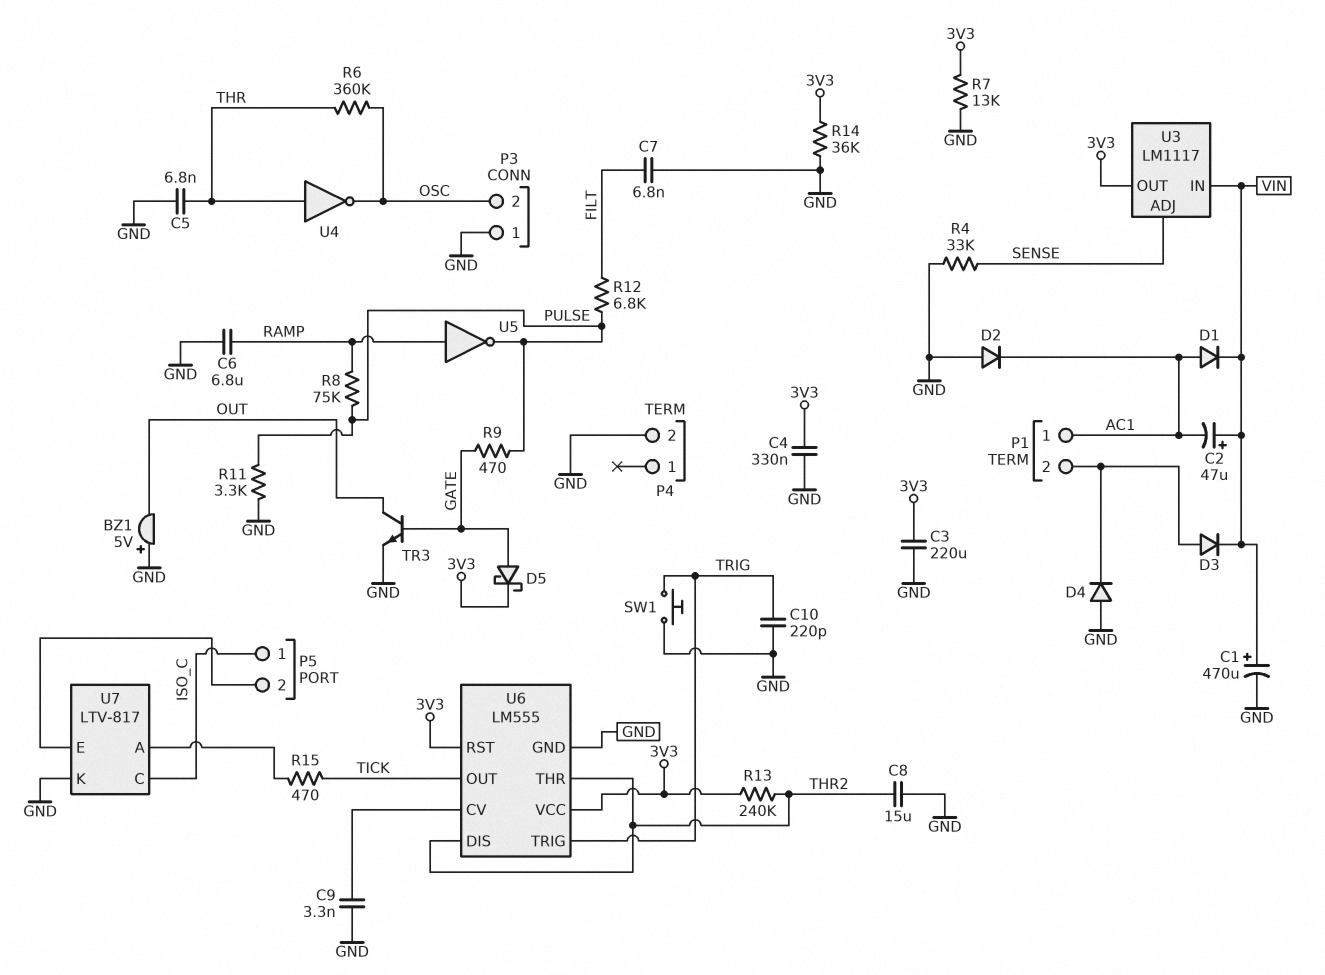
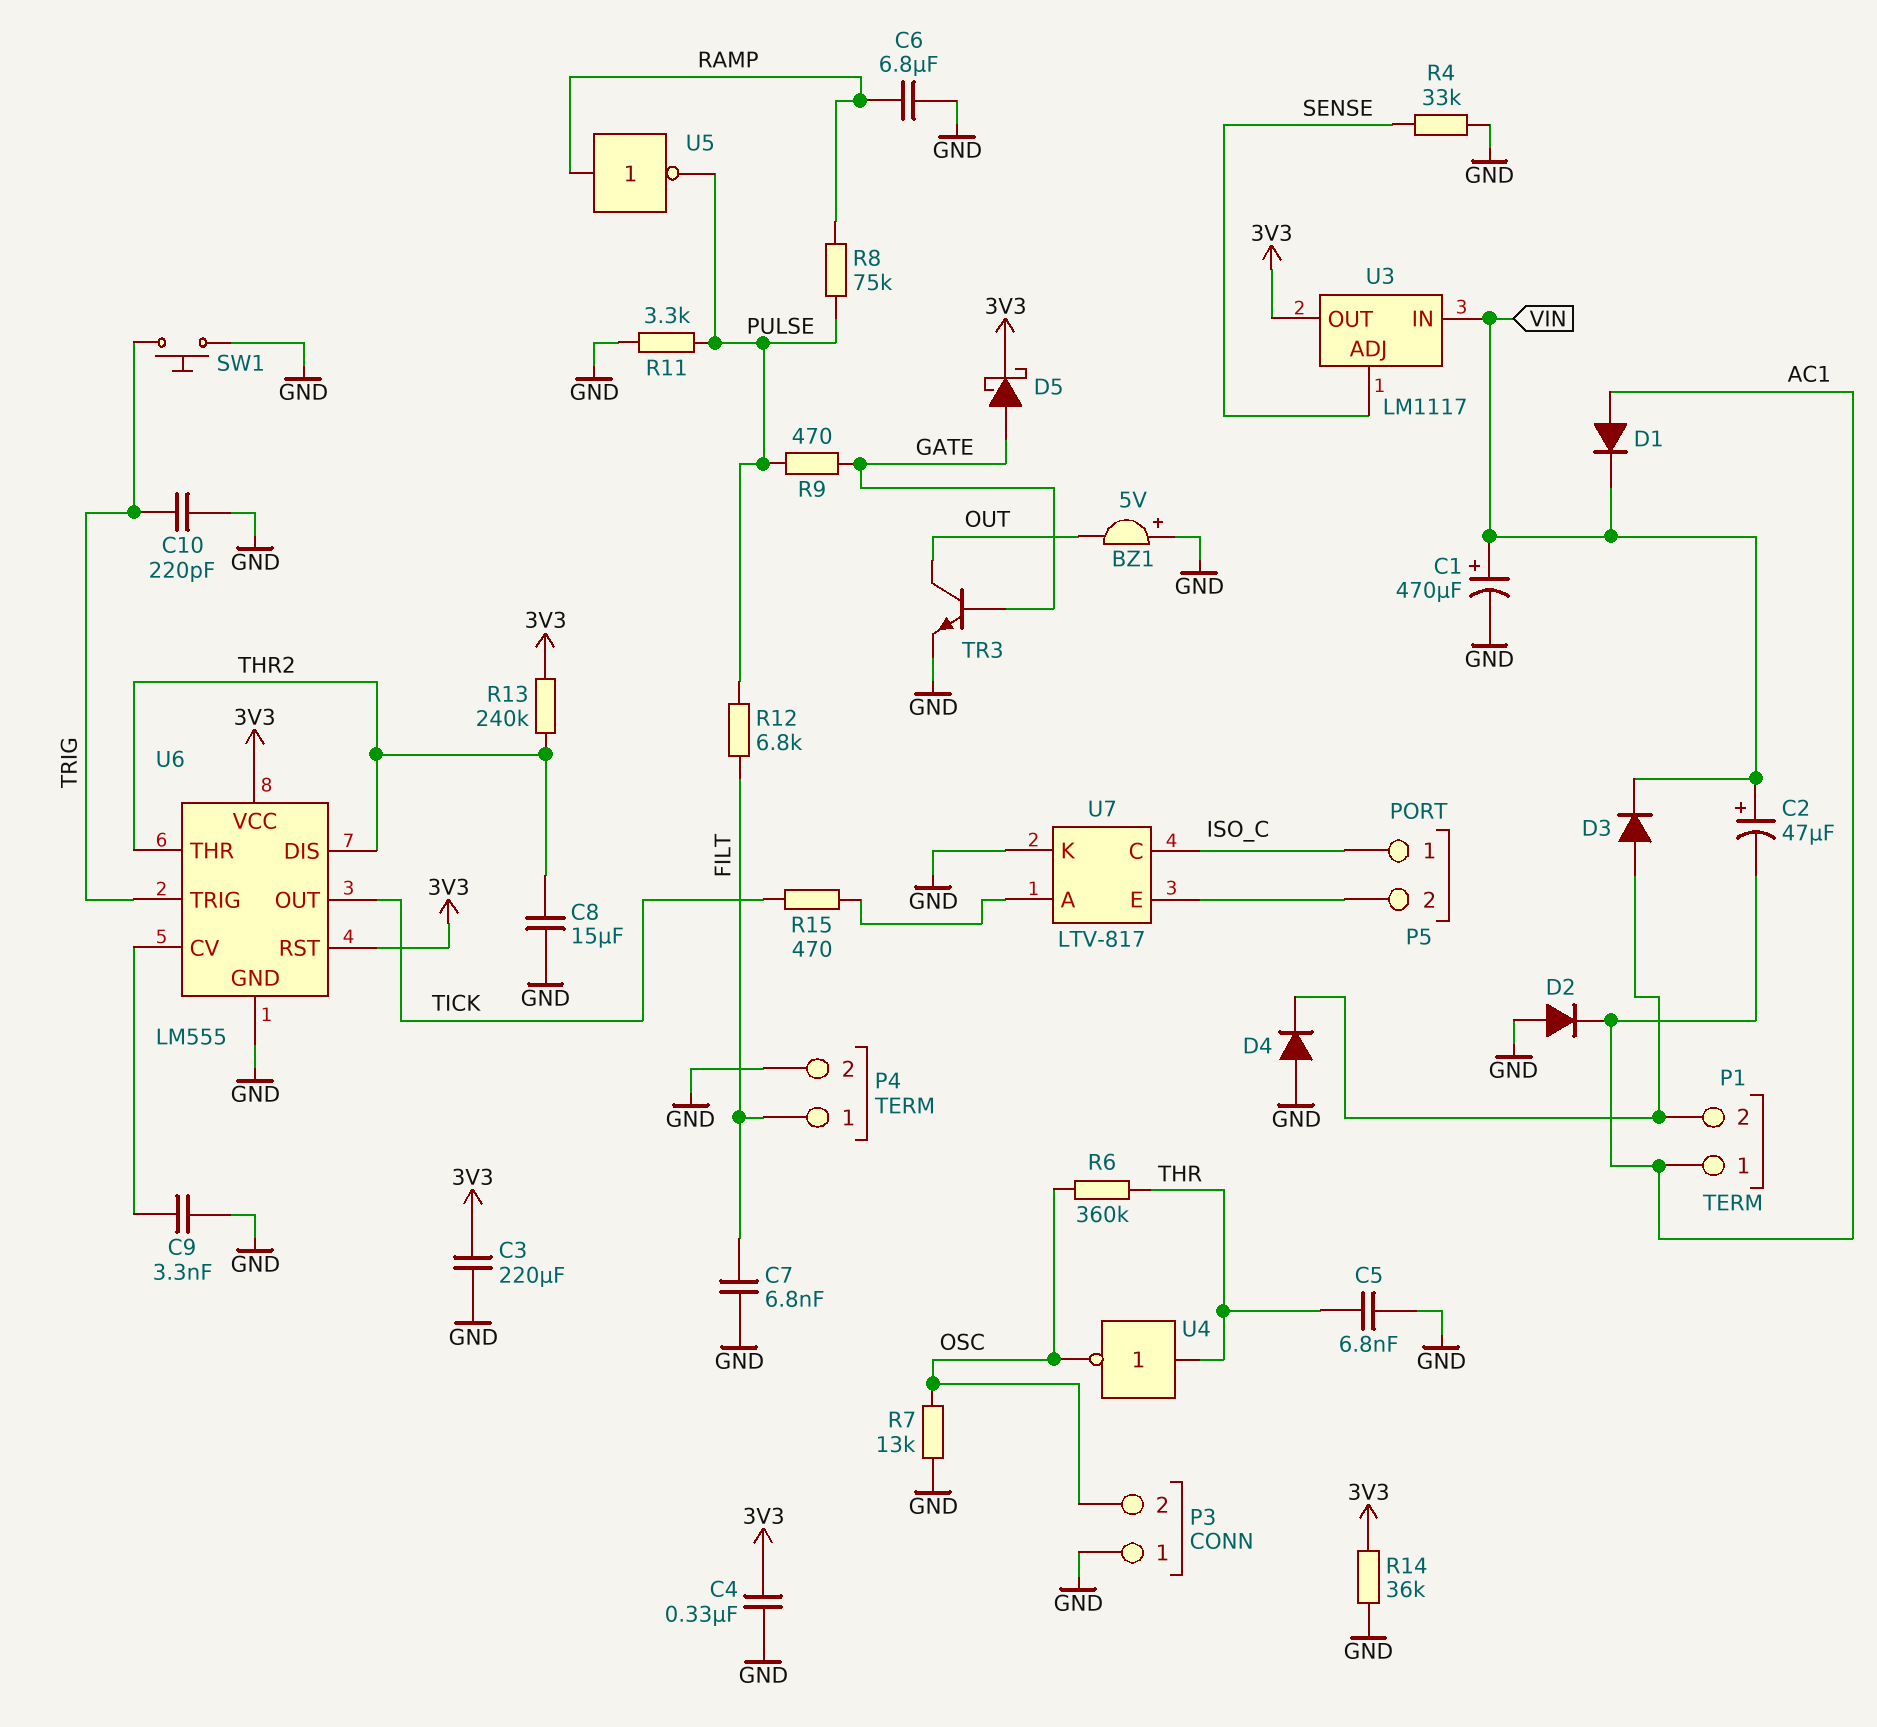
P4 pin 1: none -> FILT
R7: 13k (3V3, GND) -> 13k (GND, OSC)

